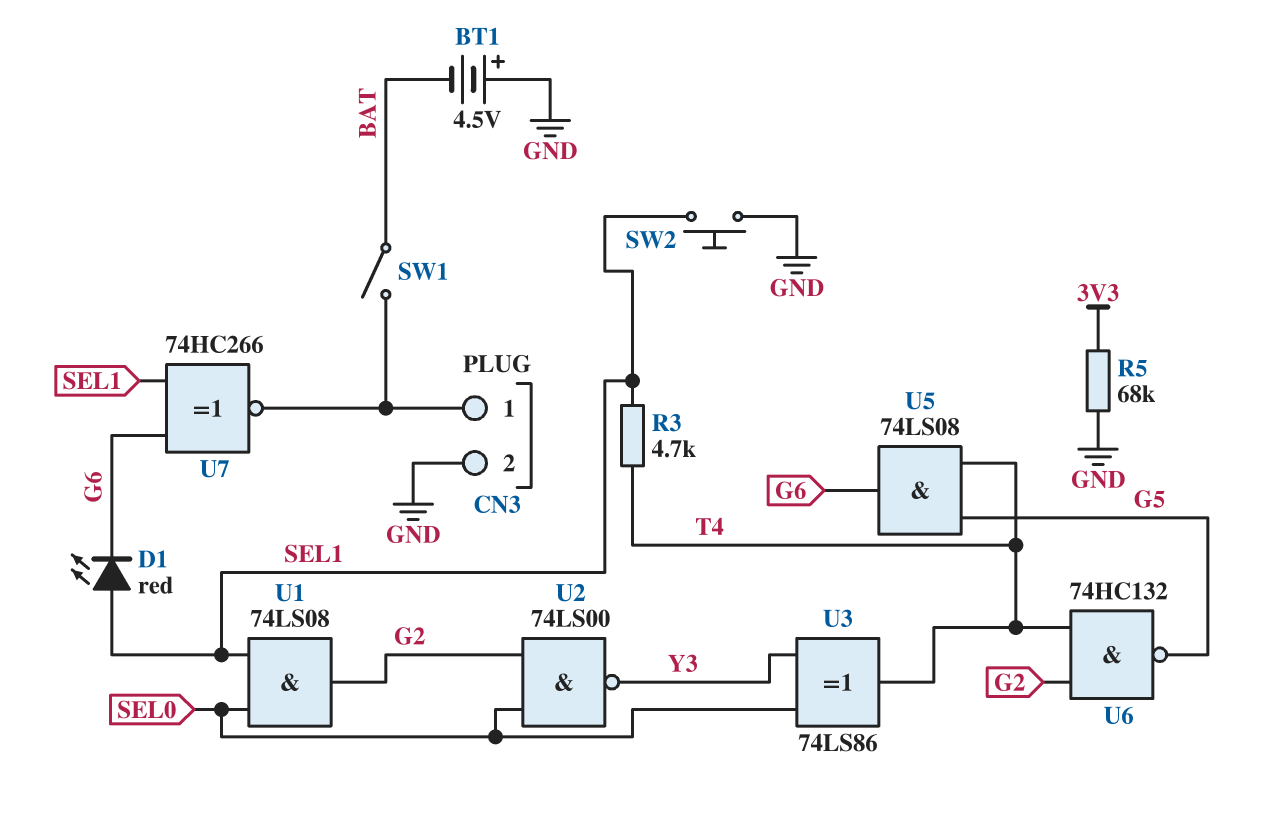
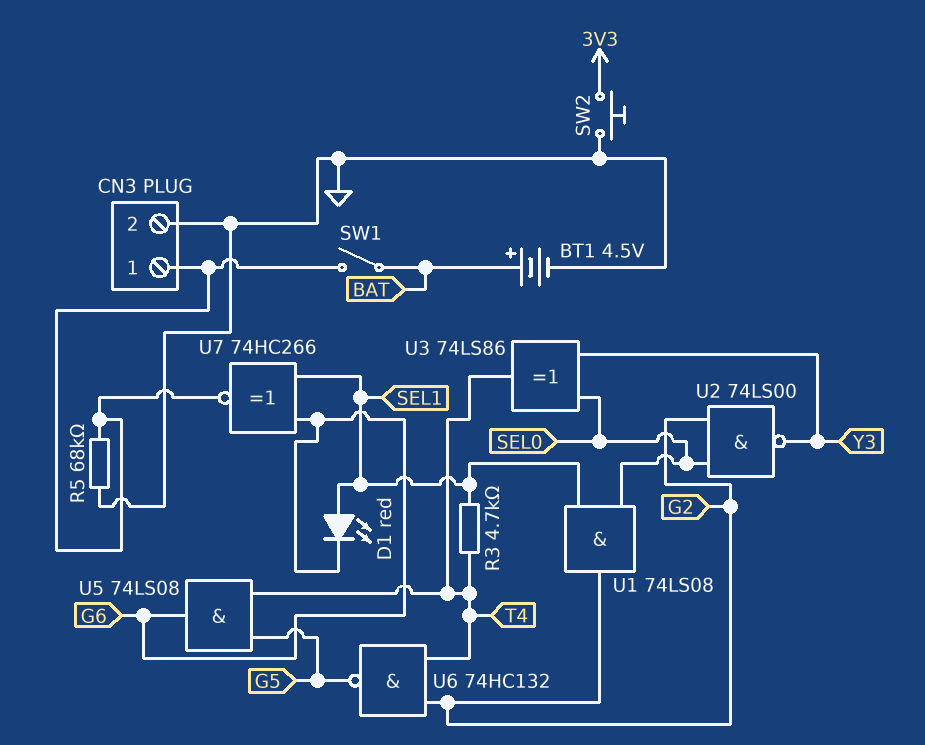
BT1: 4.5V (plus GND, minus BAT) -> 4.5V (plus BAT, minus GND)
R5: 68k (3V3, GND) -> 68k (CN3/1, GND)
SW2: button (GND, SEL1) -> button (3V3, GND)

